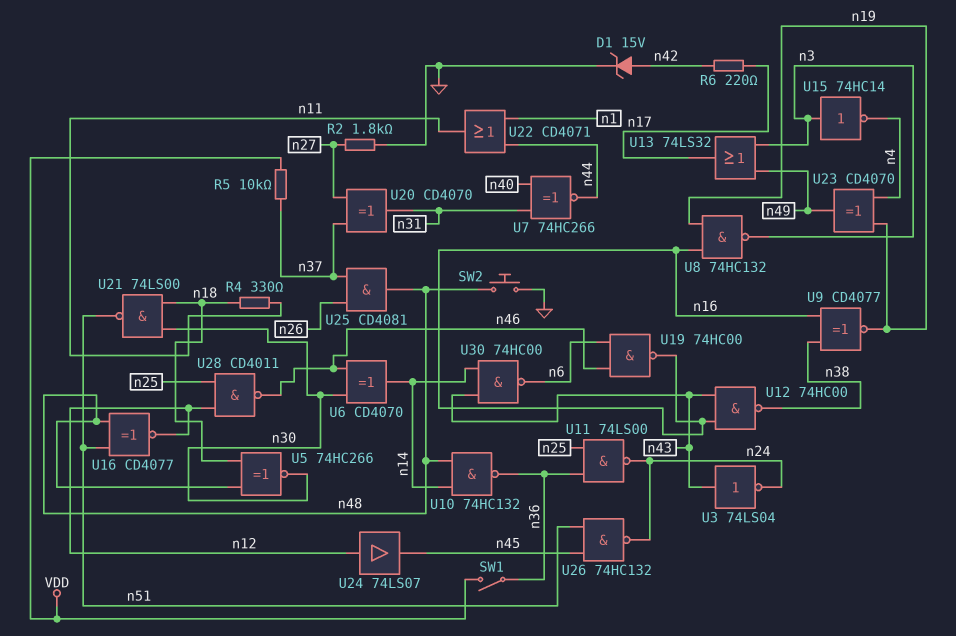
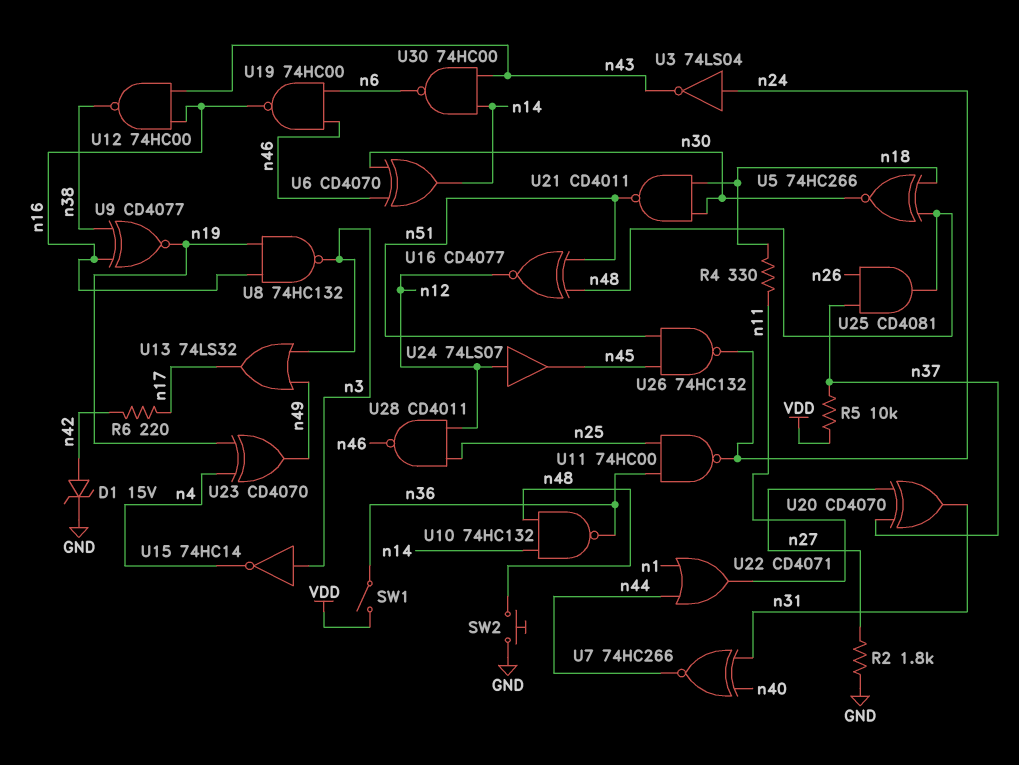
U3: NOT 74LS04 (in n43, out n24) -> NOT 74LS04 (in n24, out n43)
U11: NAND 74LS00 (in n25, in n36, out n24) -> NAND 74HC00 (in n25, in n36, out n24)
U21: NAND 74LS00 (in n18, in n30, out n51) -> NAND CD4011 (in n18, in n30, out n51)

